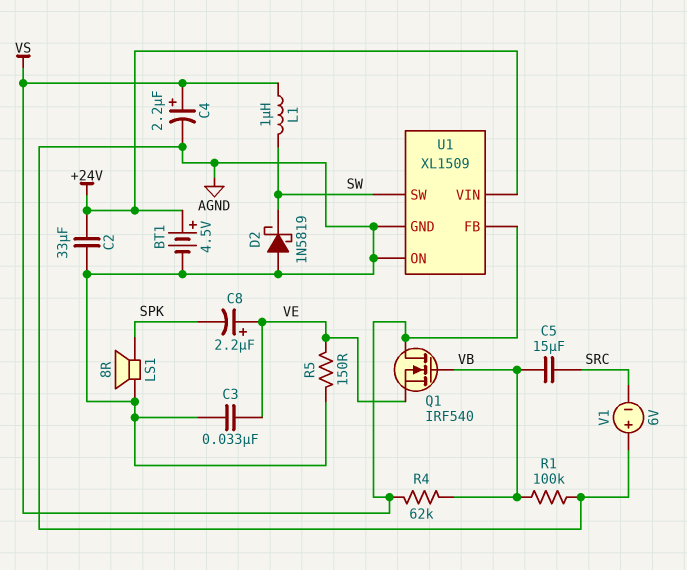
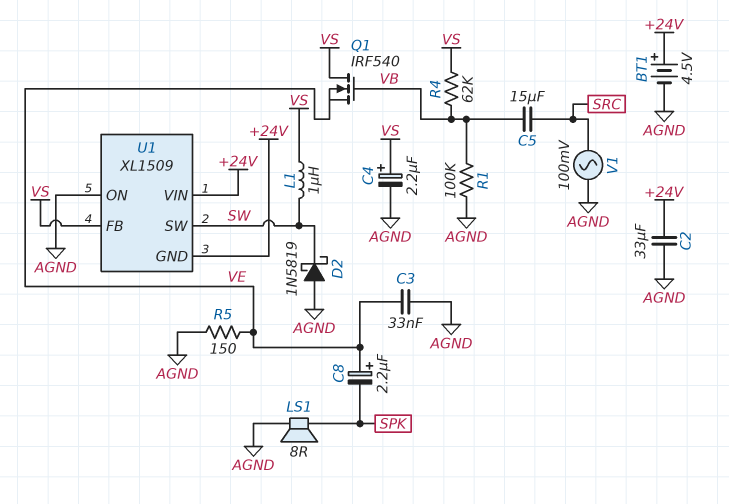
U1 pin GND: AGND -> +24V
V1: 6V (plus AGND, minus SRC) -> AC 100mV (AGND, SRC)

